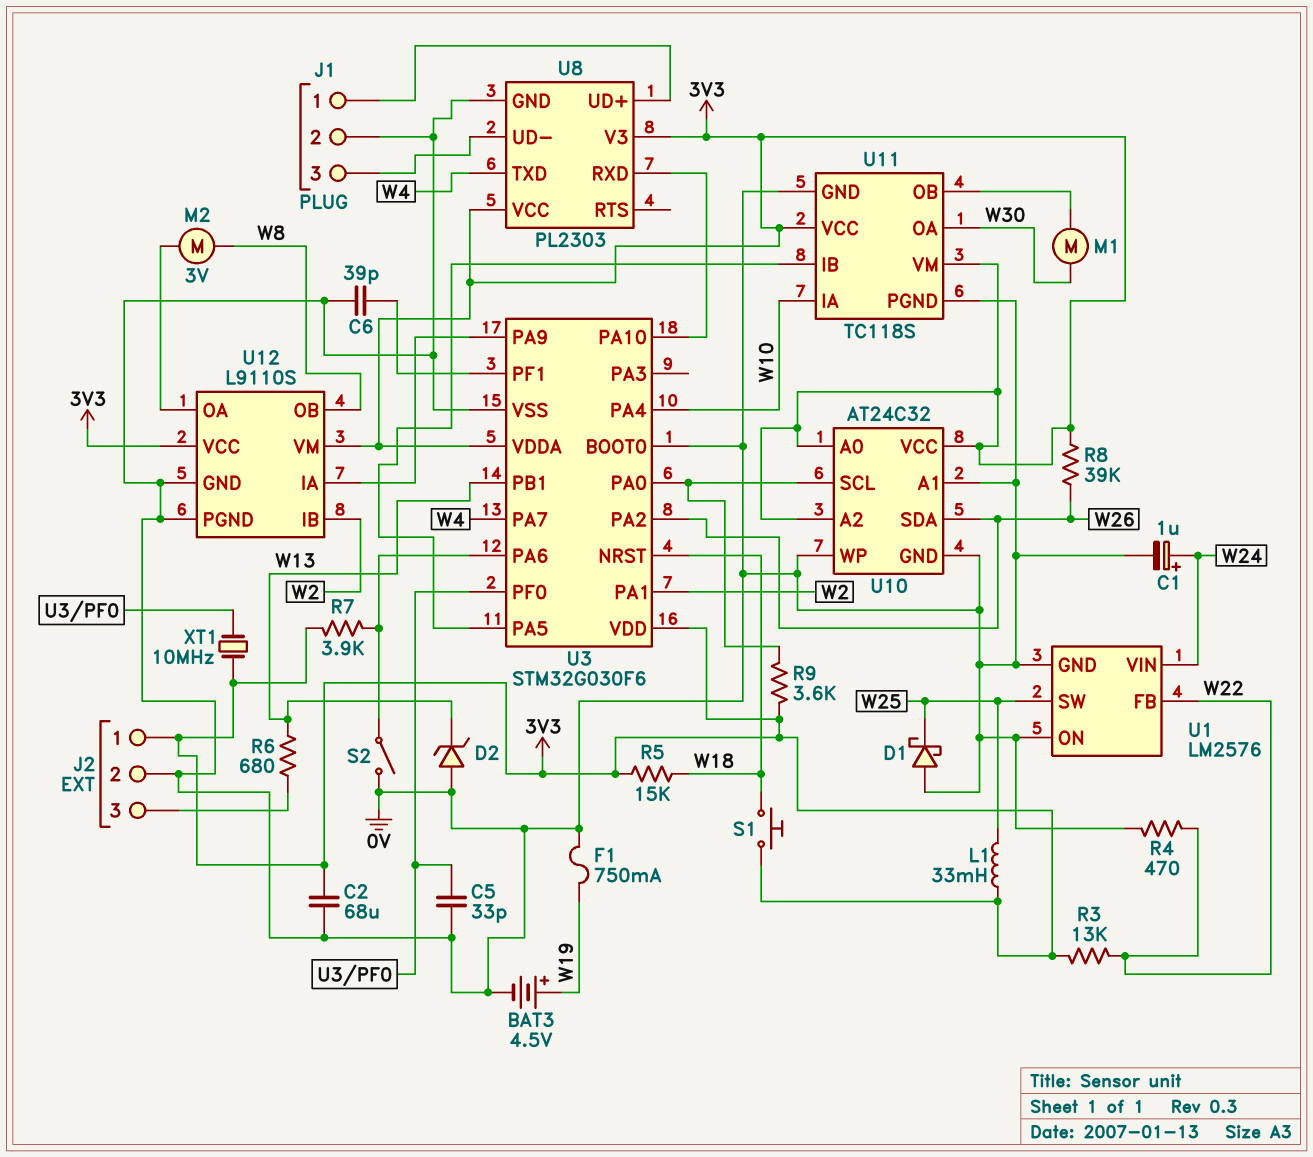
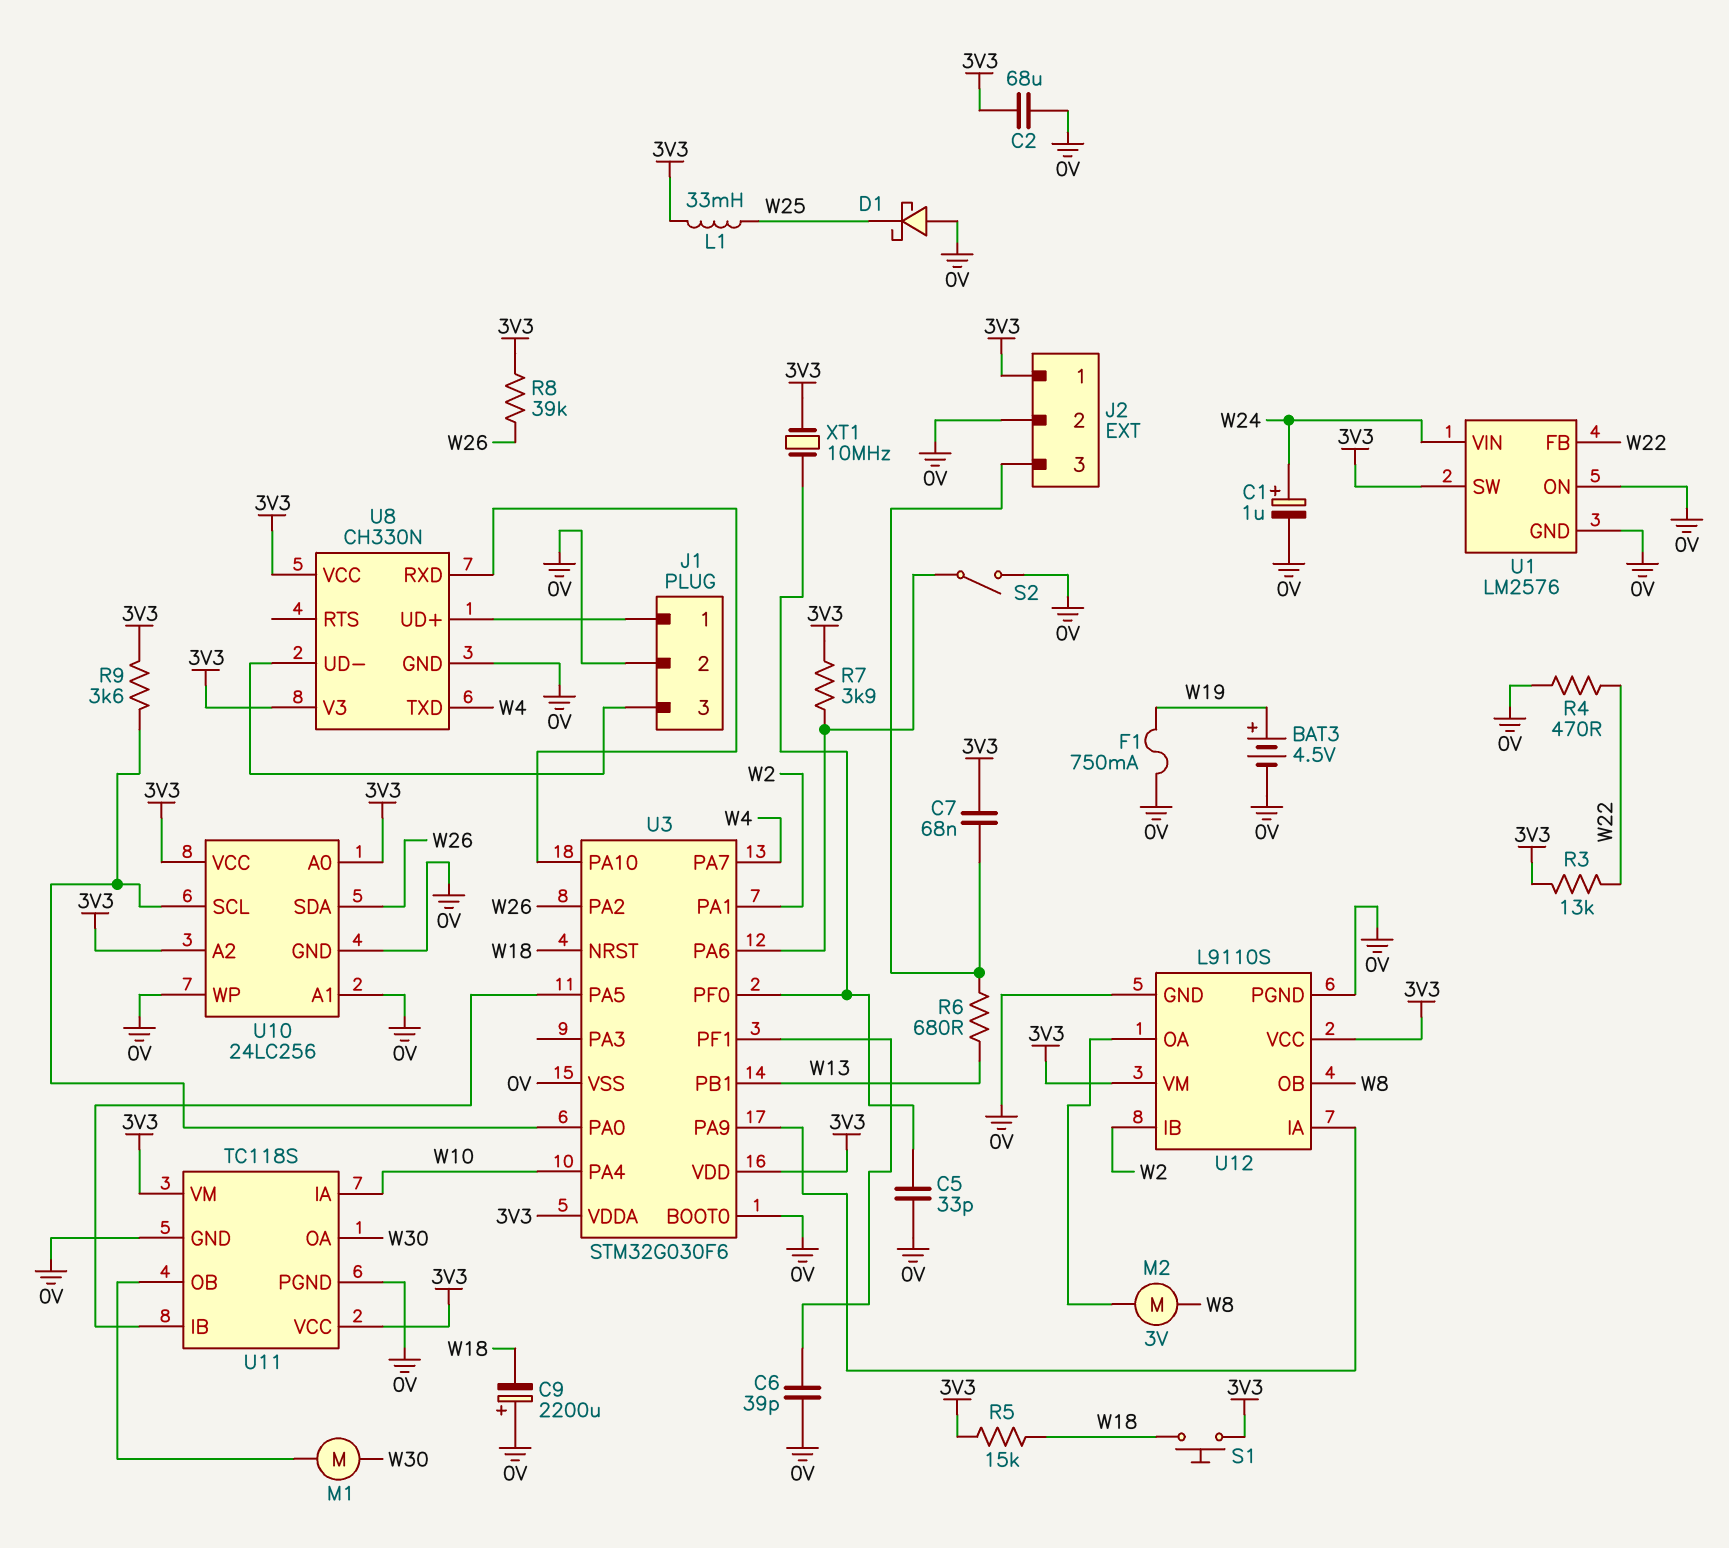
C7: none -> 68nF (3V3, J2/3)
C9: none -> 2200uF (plus 0V, minus W18)
D2: zener (A 0V, K W13) -> none
U1 pin SW: W25 -> 3V3
U8: PL2303 -> CH330N
U10: AT24C32 -> 24LC256

